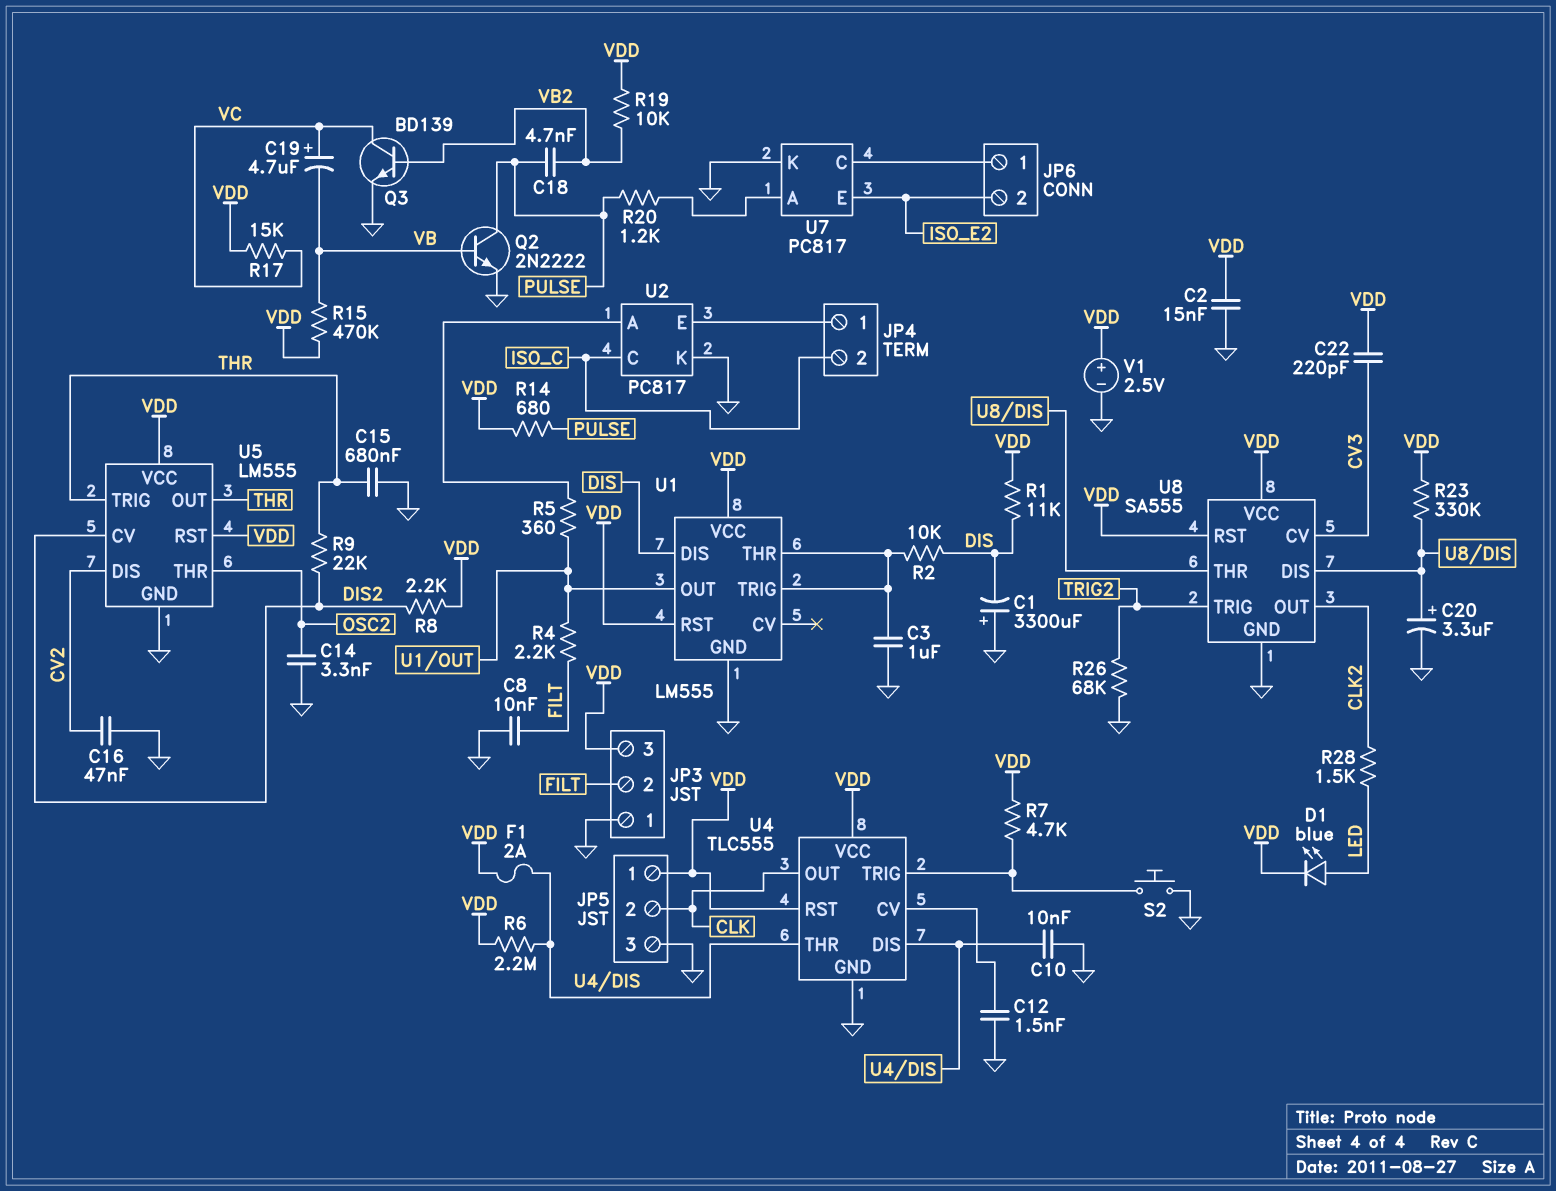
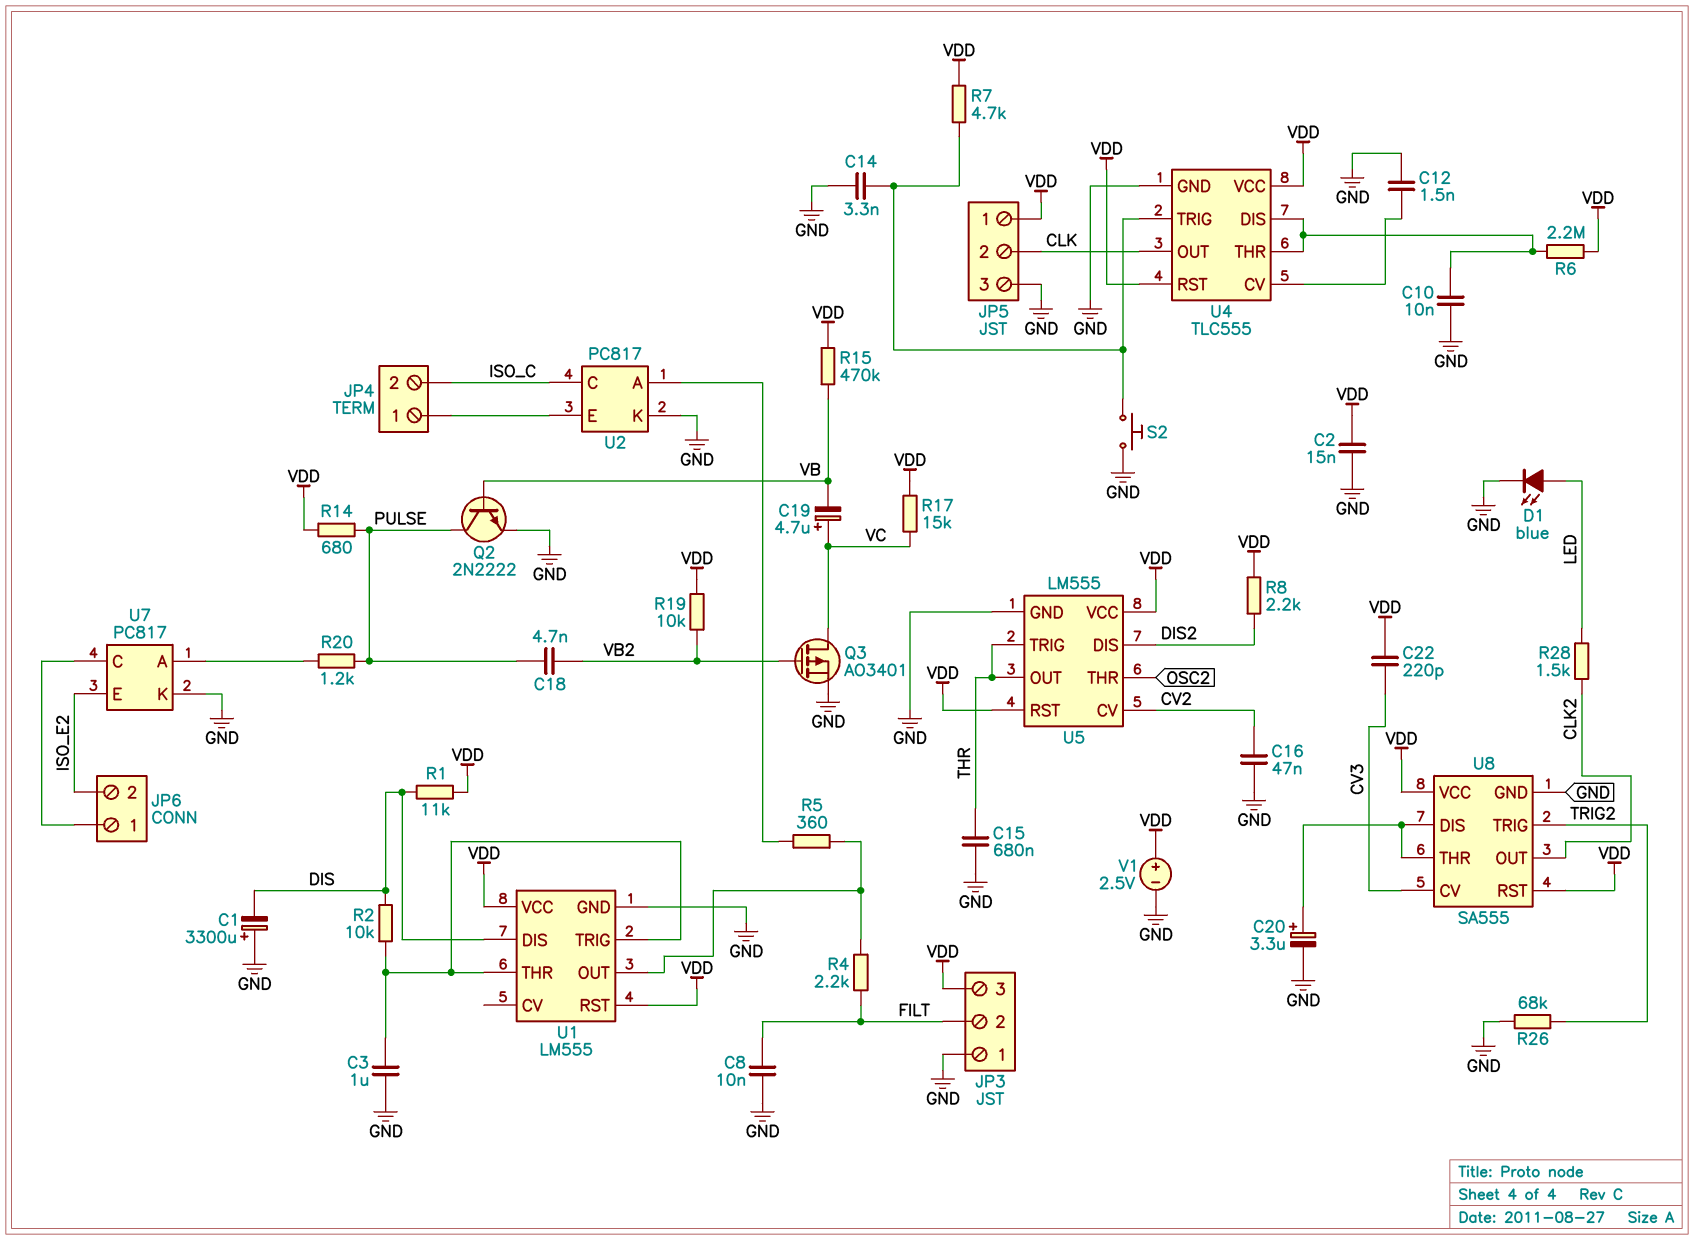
C14: 3.3nF (GND, OSC2) -> 3.3nF (GND, U4/TRIG)
D1: LED blue (A LED, K VDD) -> LED blue (A LED, K GND)
F1: 2A (U4/DIS, VDD) -> none
Q3: NPN BD139 (B VB2, C VC, E GND) -> PMOS AO3401 (G VB2, D VC, S GND)
R9: 22k (DIS2, THR) -> none
R23: 330k (U8/DIS, VDD) -> none
U5 pin CV: DIS2 -> CV2
U5 pin DIS: CV2 -> DIS2

